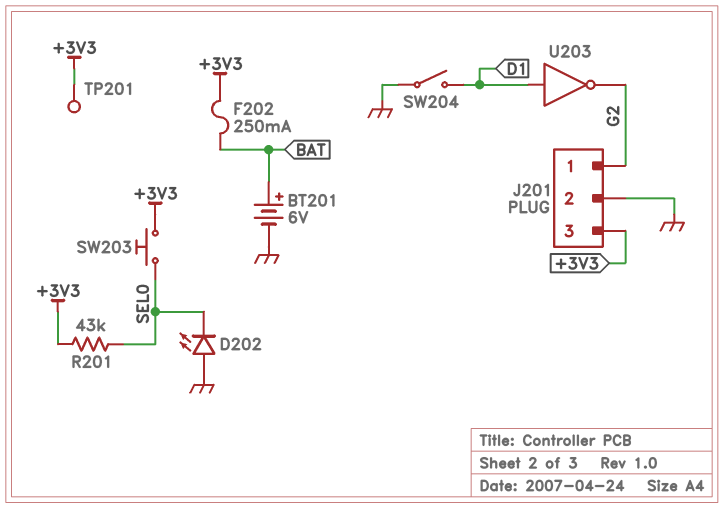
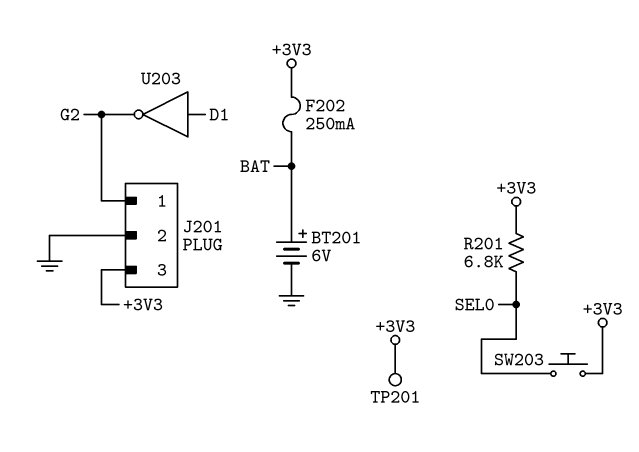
D202: LED (A GND, K SEL0) -> none
R201: 43k (+3V3, SEL0) -> 6.8k (+3V3, SEL0)
SW204: switch (D1, GND) -> none

